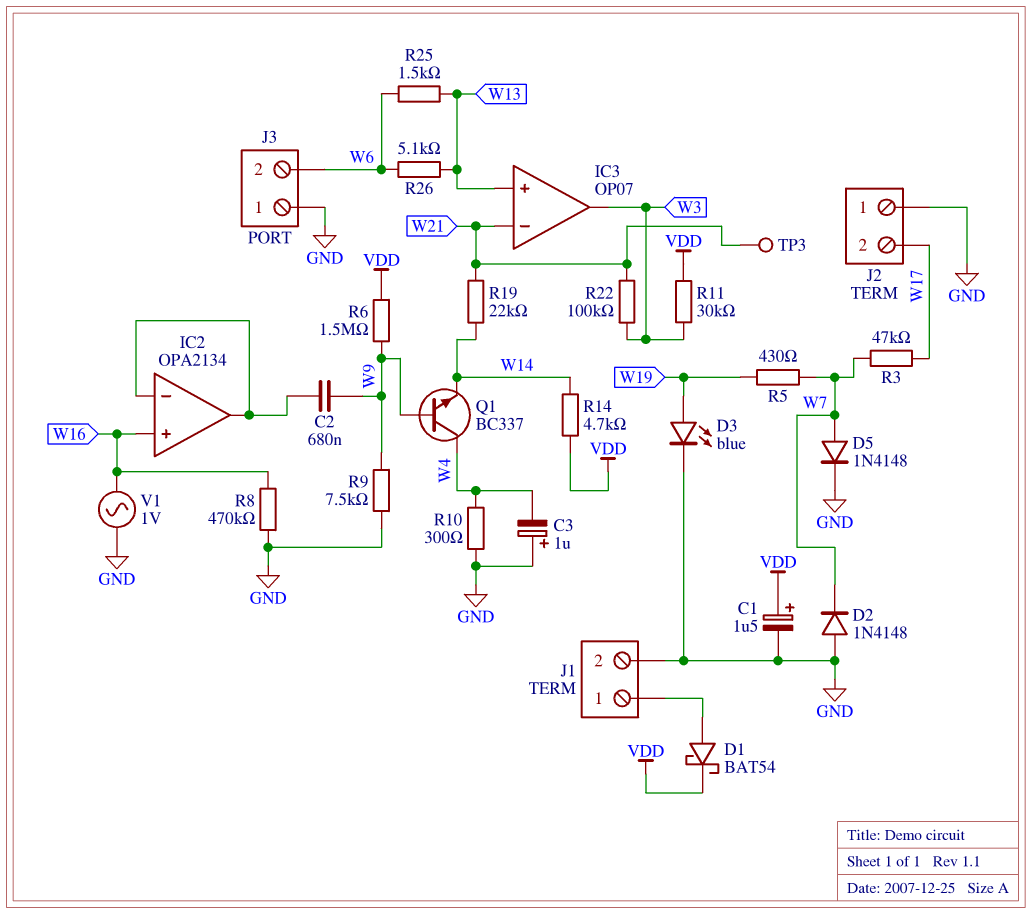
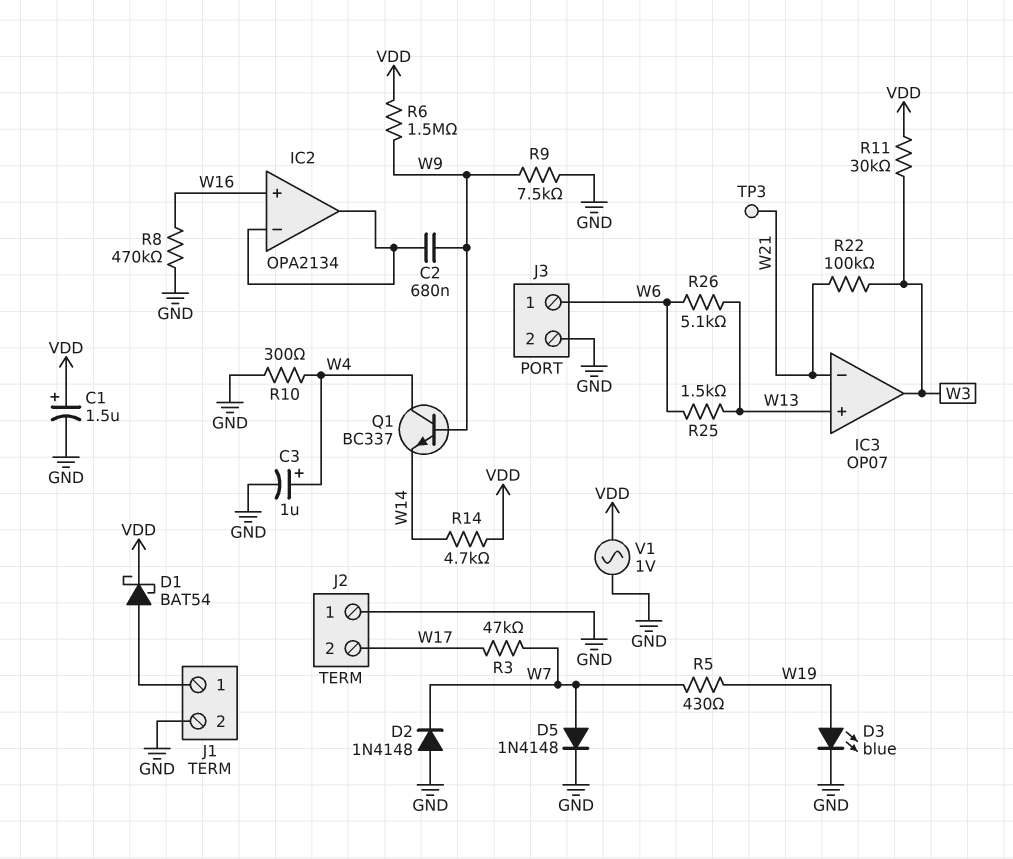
C3: 1uF (plus GND, minus W4) -> 1uF (plus W4, minus GND)
J3 pin 1: GND -> W6
J3 pin 2: W6 -> GND
R19: 22k (W14, W21) -> none
V1: AC 1V (GND, W16) -> AC 1V (GND, VDD)

